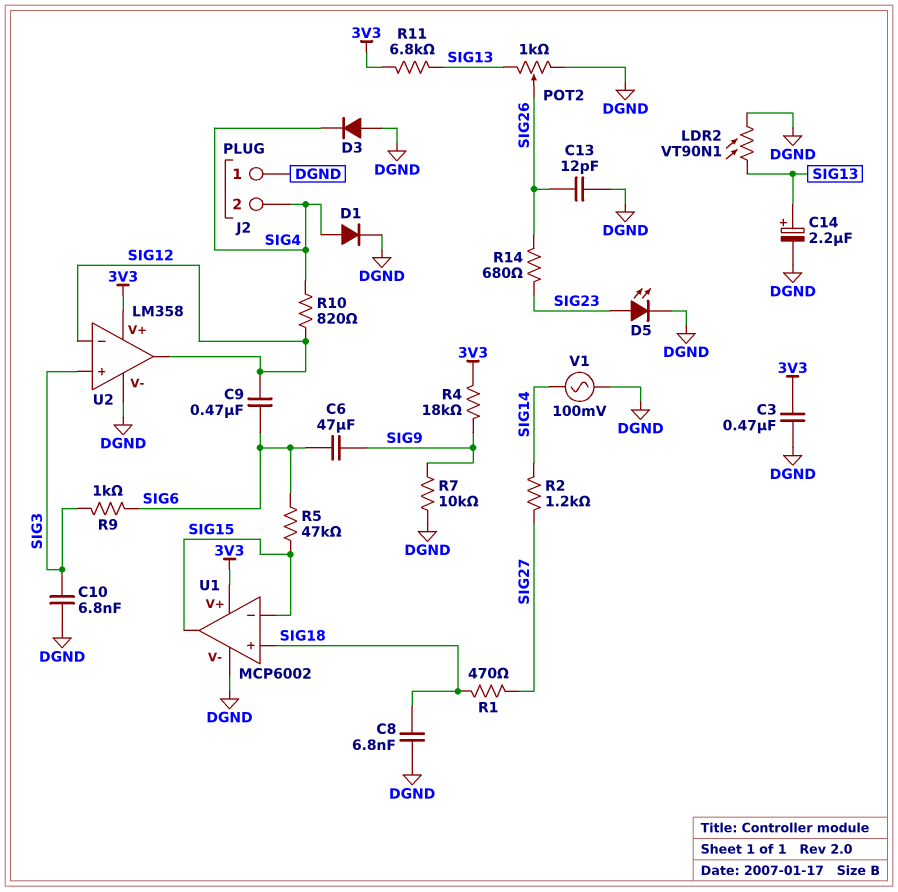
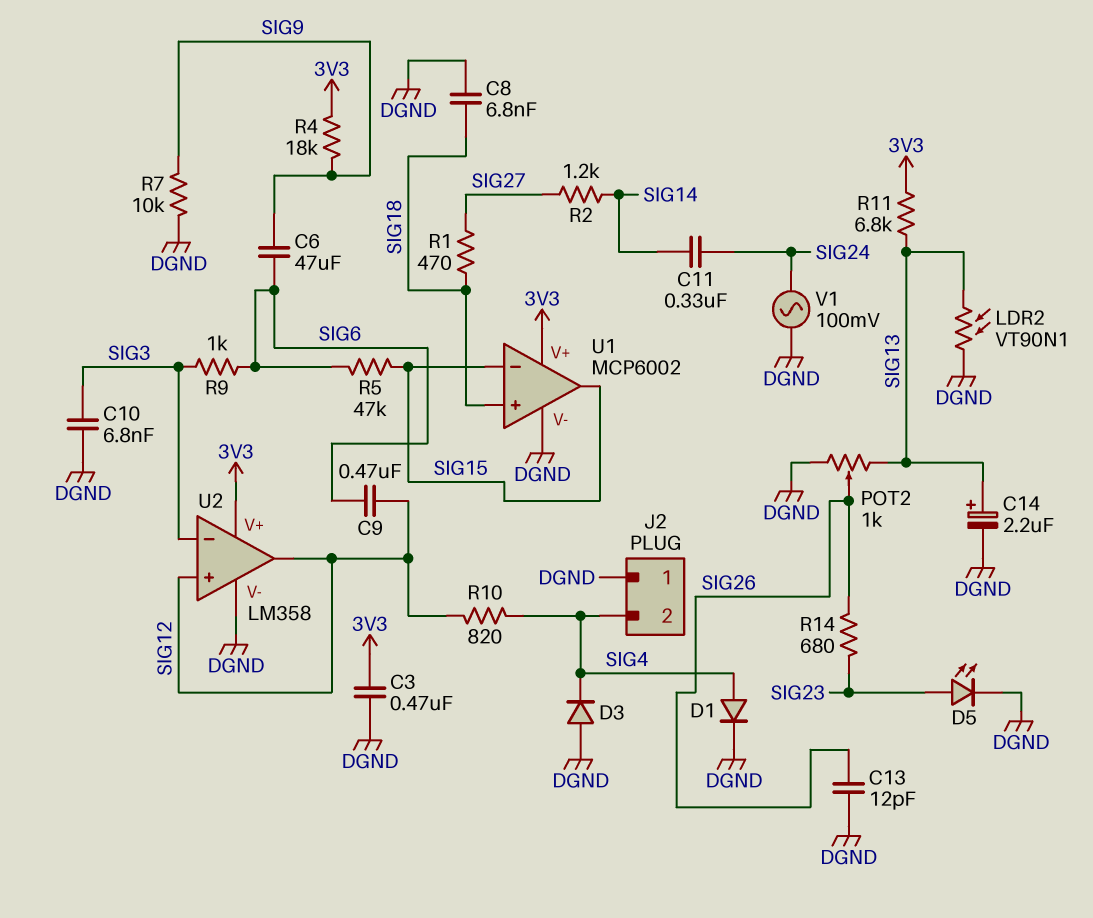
C11: none -> 330nF (SIG14, SIG24)
U2 pin in+: SIG3 -> SIG12
U2 pin in-: SIG12 -> SIG3
V1: AC 100mV (DGND, SIG14) -> AC 100mV (DGND, SIG24)

